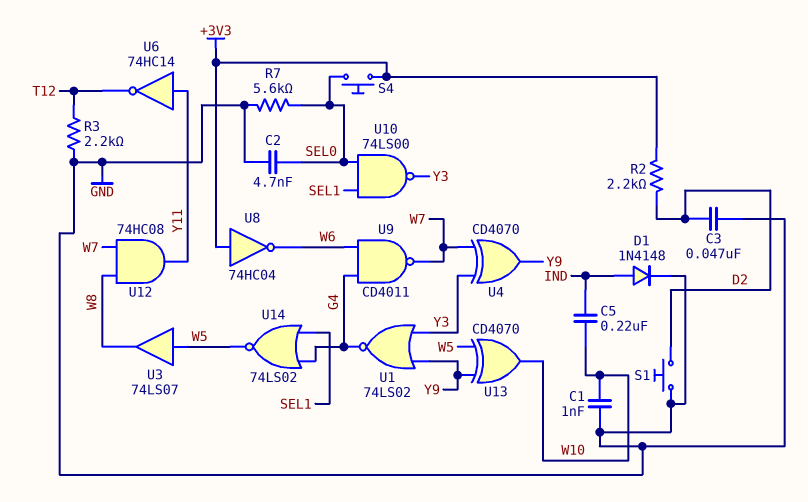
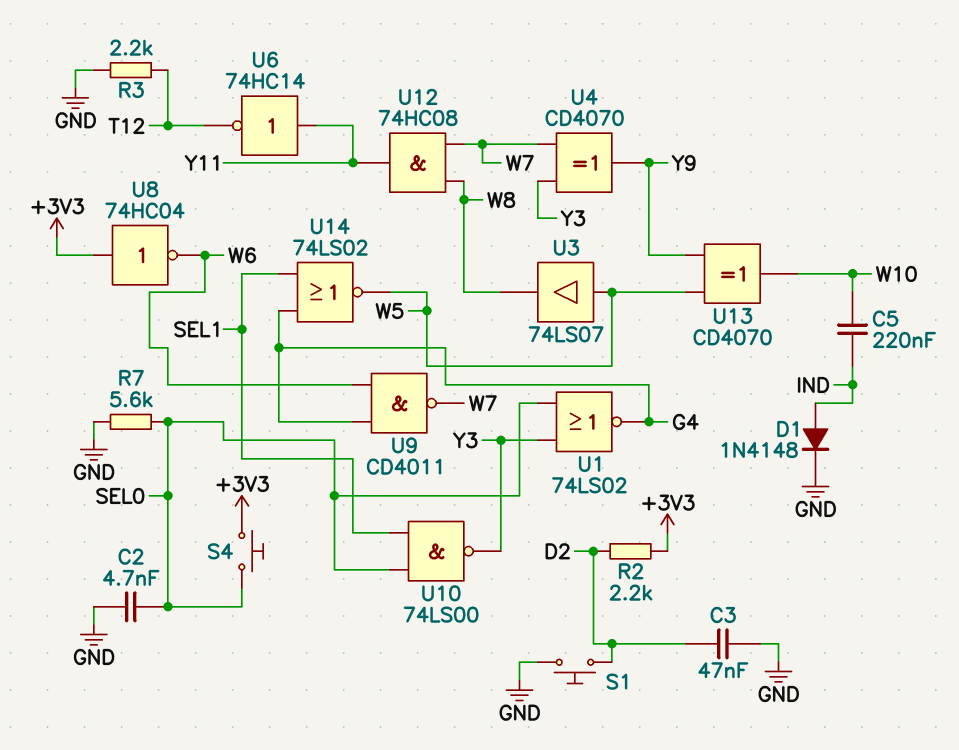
C1: 1nF (GND, W10) -> none
U1: NOR 74LS02 (in Y3, in Y9, out G4) -> NOR 74LS02 (in SEL0, in Y3, out G4)

